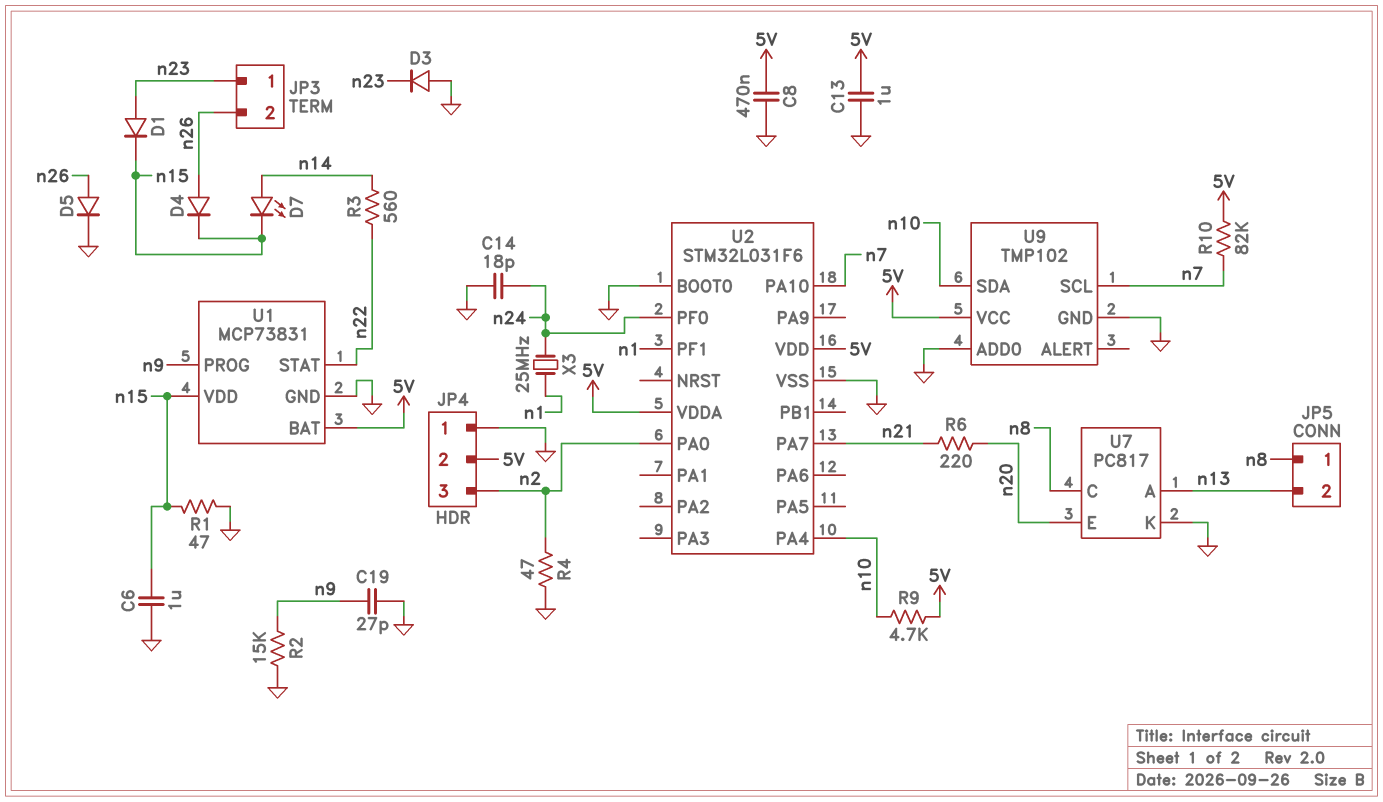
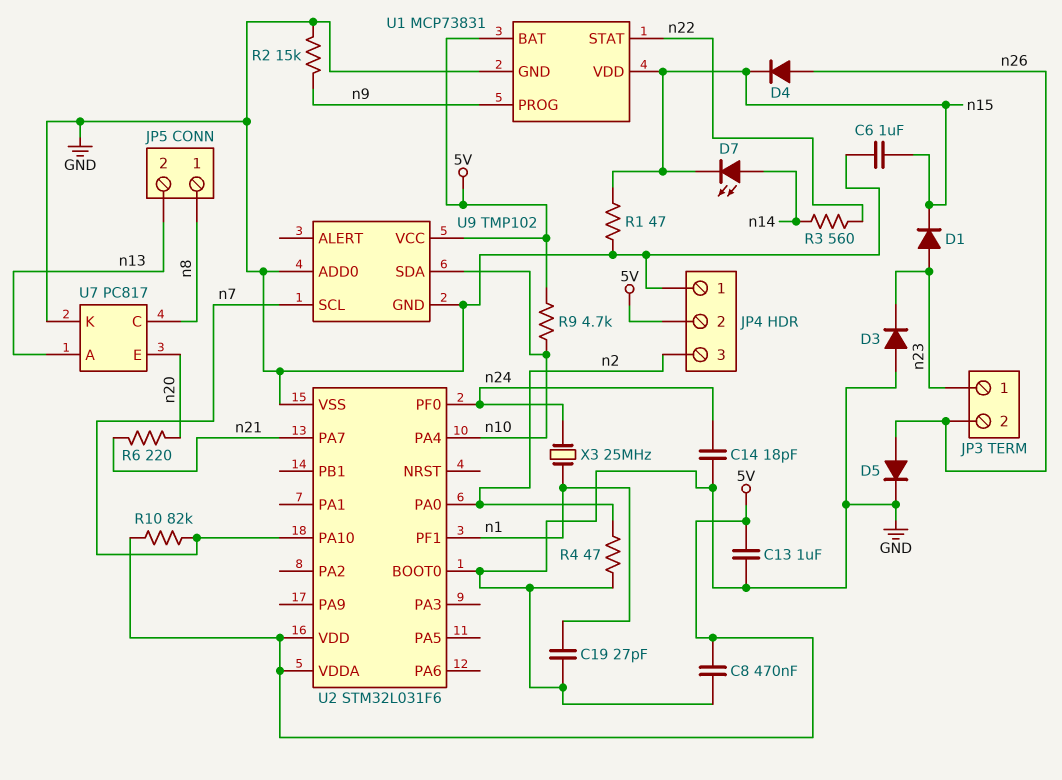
C19: 27pF (GND, n9) -> 27pF (GND, n1)

